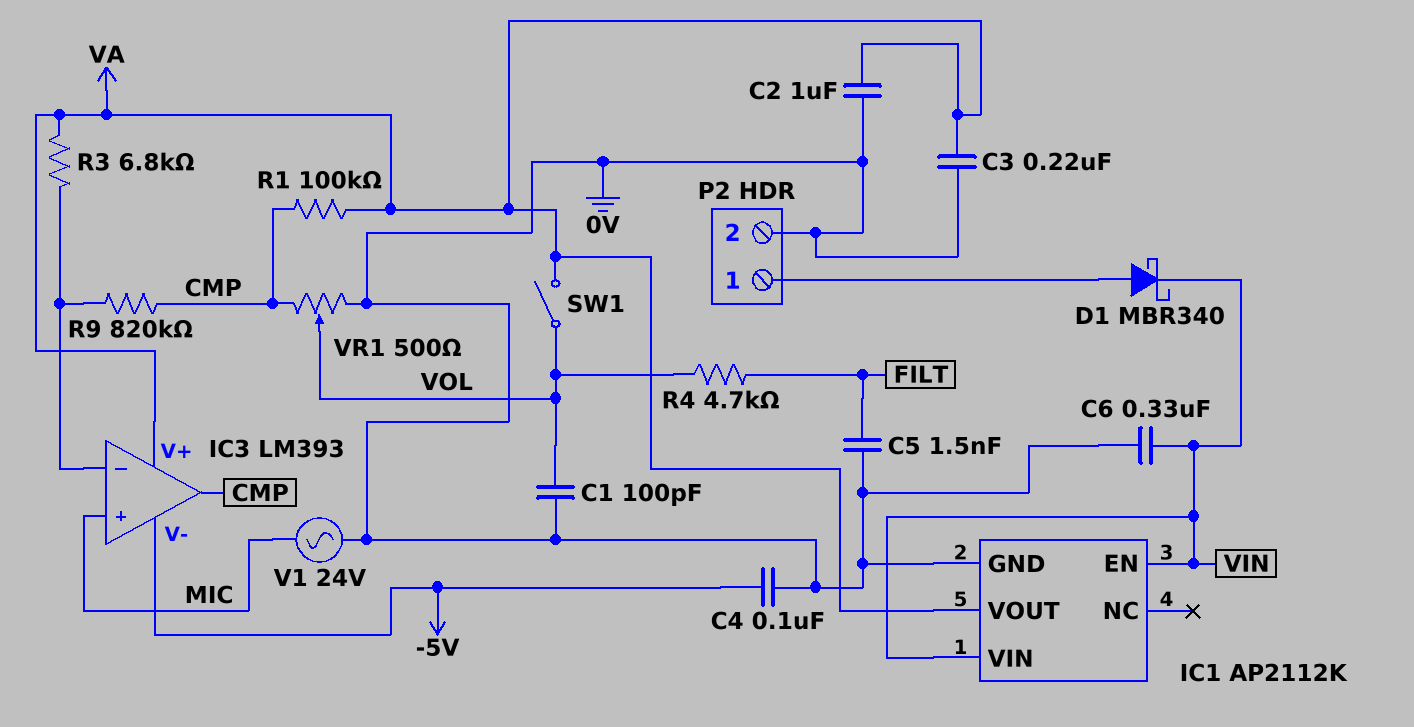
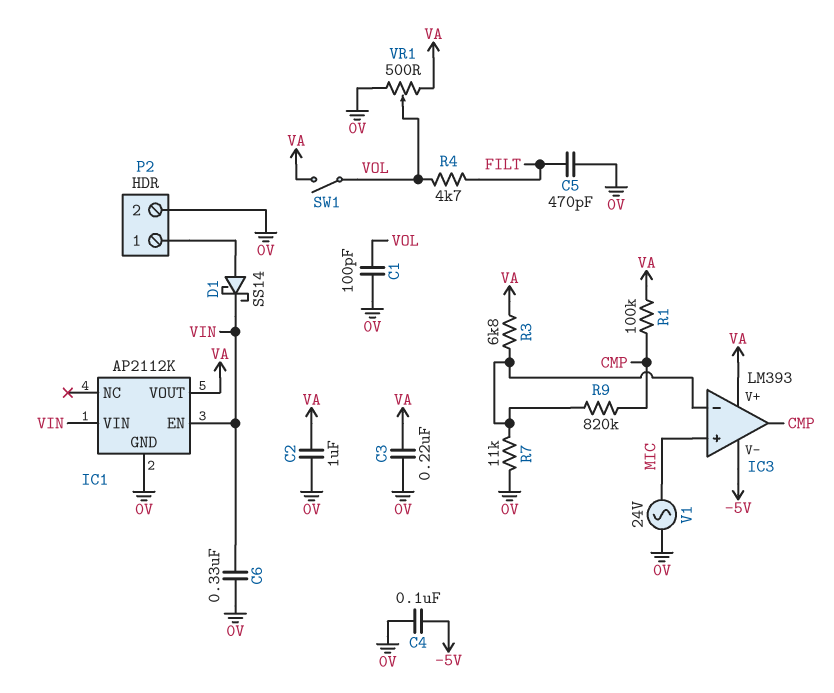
C5: 1.5nF (0V, FILT) -> 470pF (0V, FILT)
D1: schottky MBR340 (A P2/1, K VIN) -> schottky SS14 (A P2/1, K VIN)
R7: none -> 11k (0V, IC3/in-)
VR1: 500 (0V, CMP, wiper VOL) -> 500 (0V, VA, wiper VOL)

